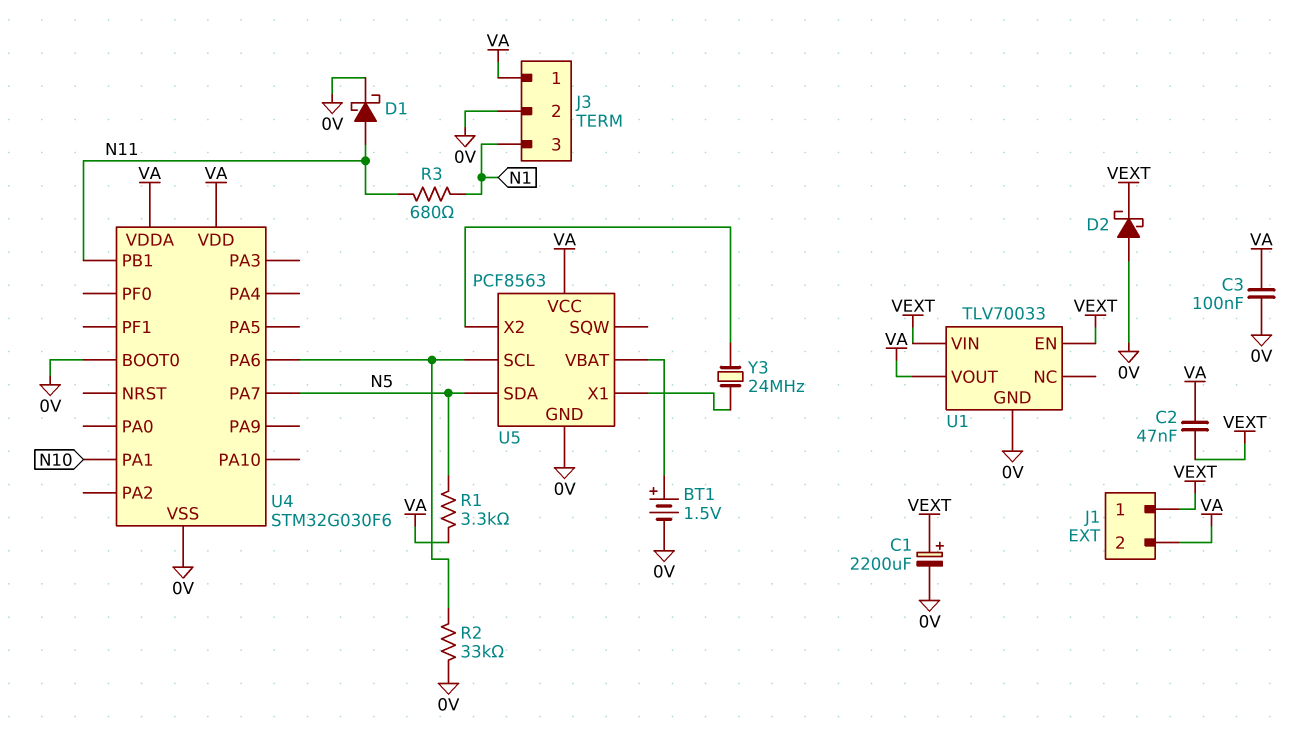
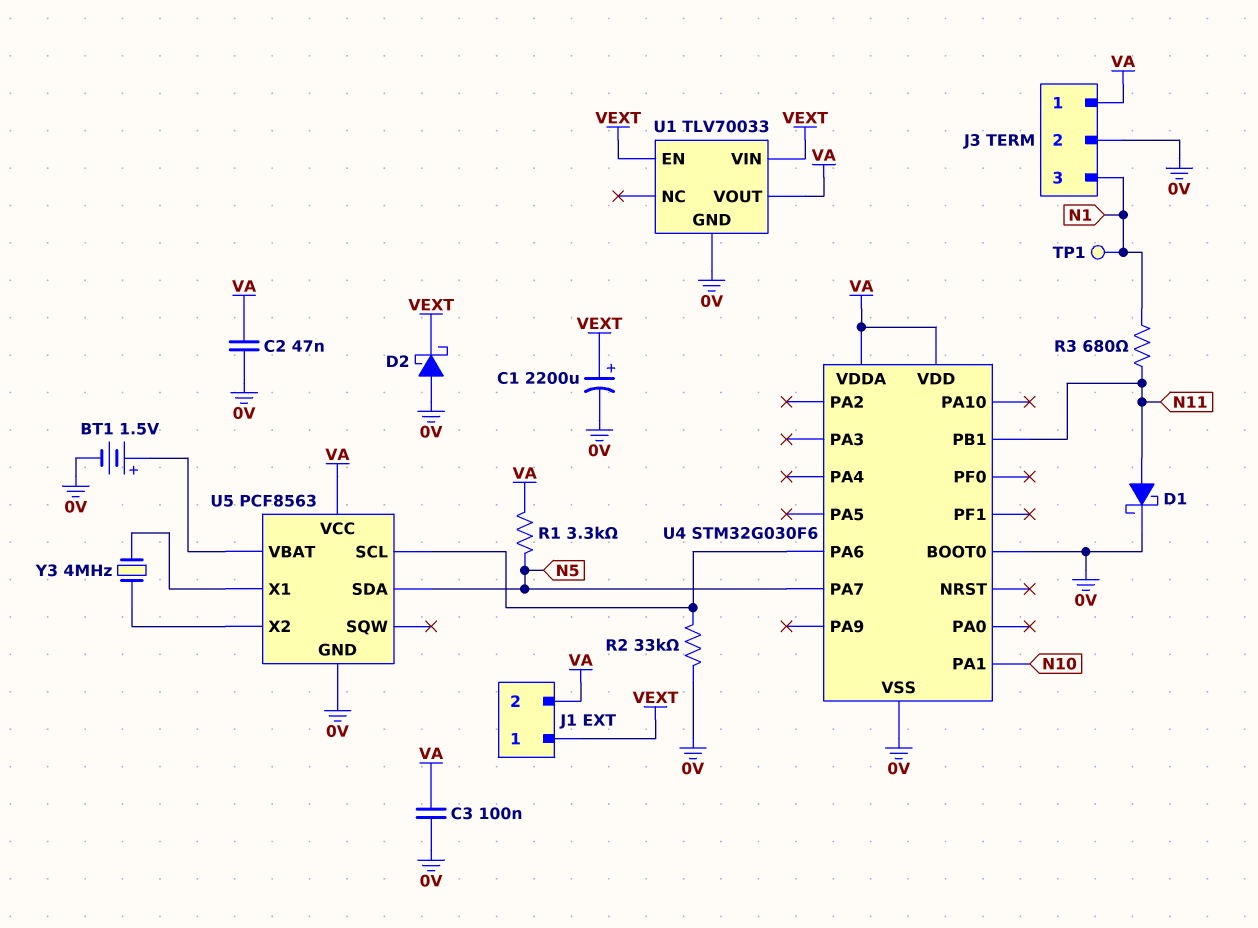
C2: 47nF (VA, VEXT) -> 47nF (0V, VA)
TP1: none -> test point (N1)
Y3: 24MHz (U5/X1, U5/X2) -> 4MHz (U5/X1, U5/X2)

